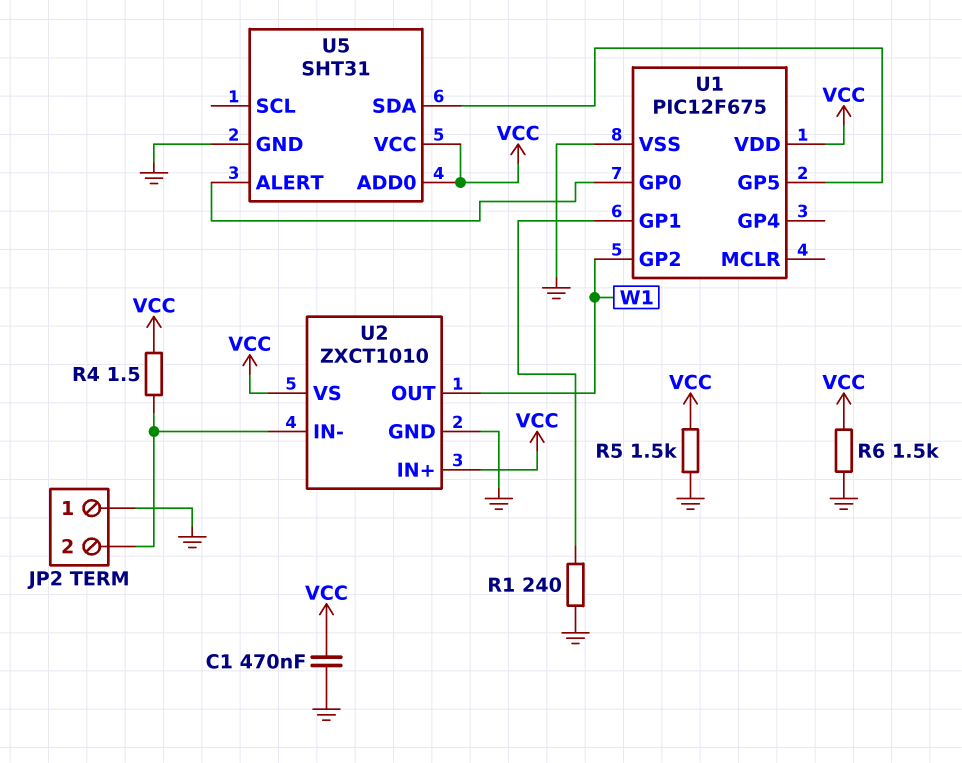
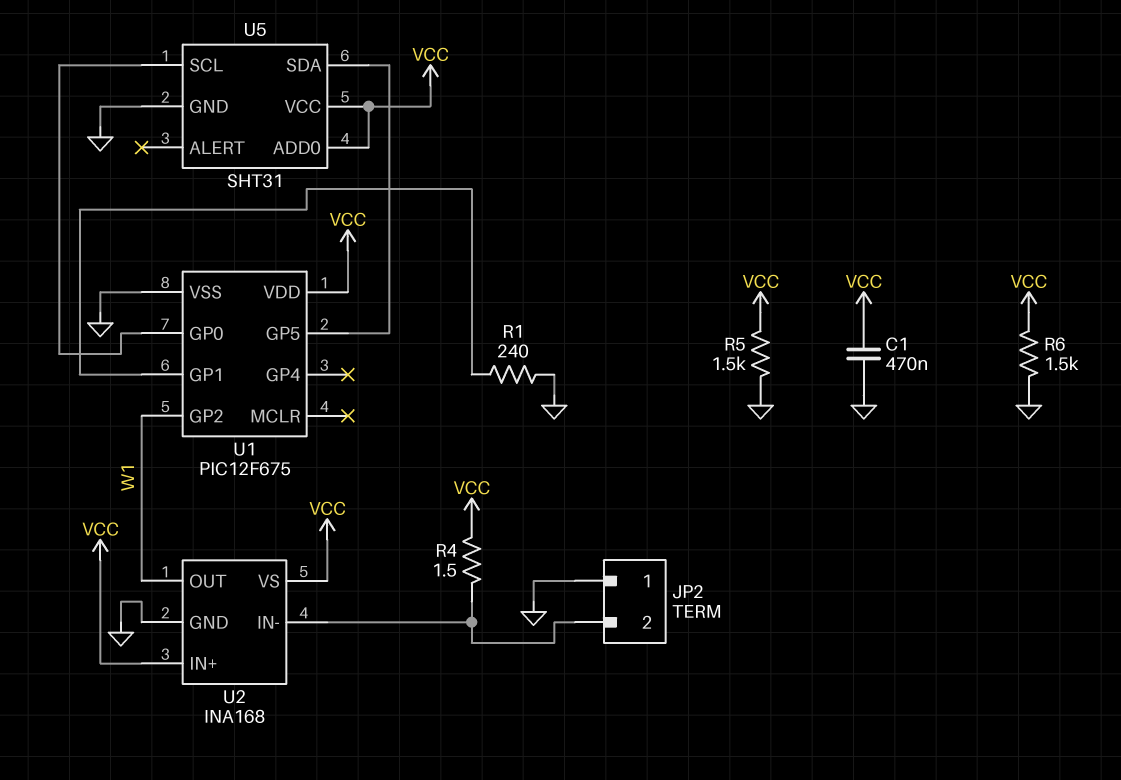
U2: ZXCT1010 -> INA168
U5 pin ALERT: U1/GP0 -> none
U5 pin SCL: none -> U1/GP0

